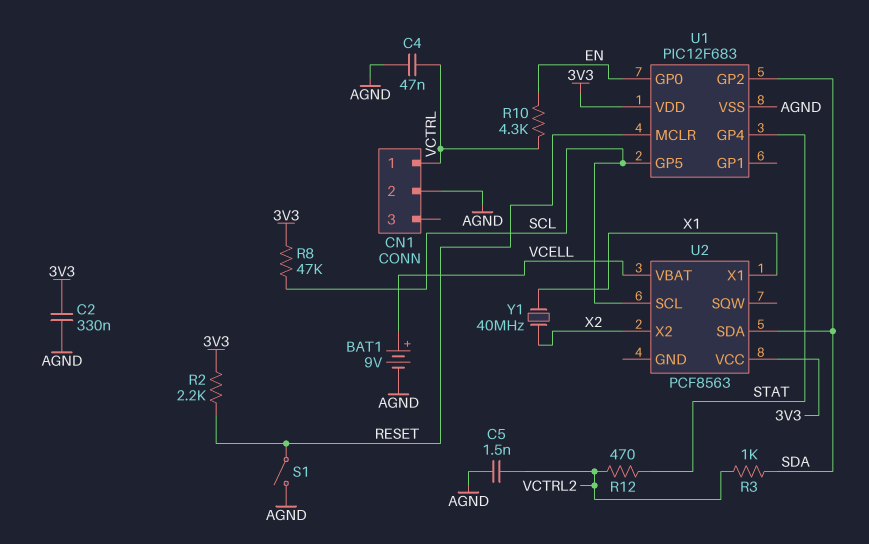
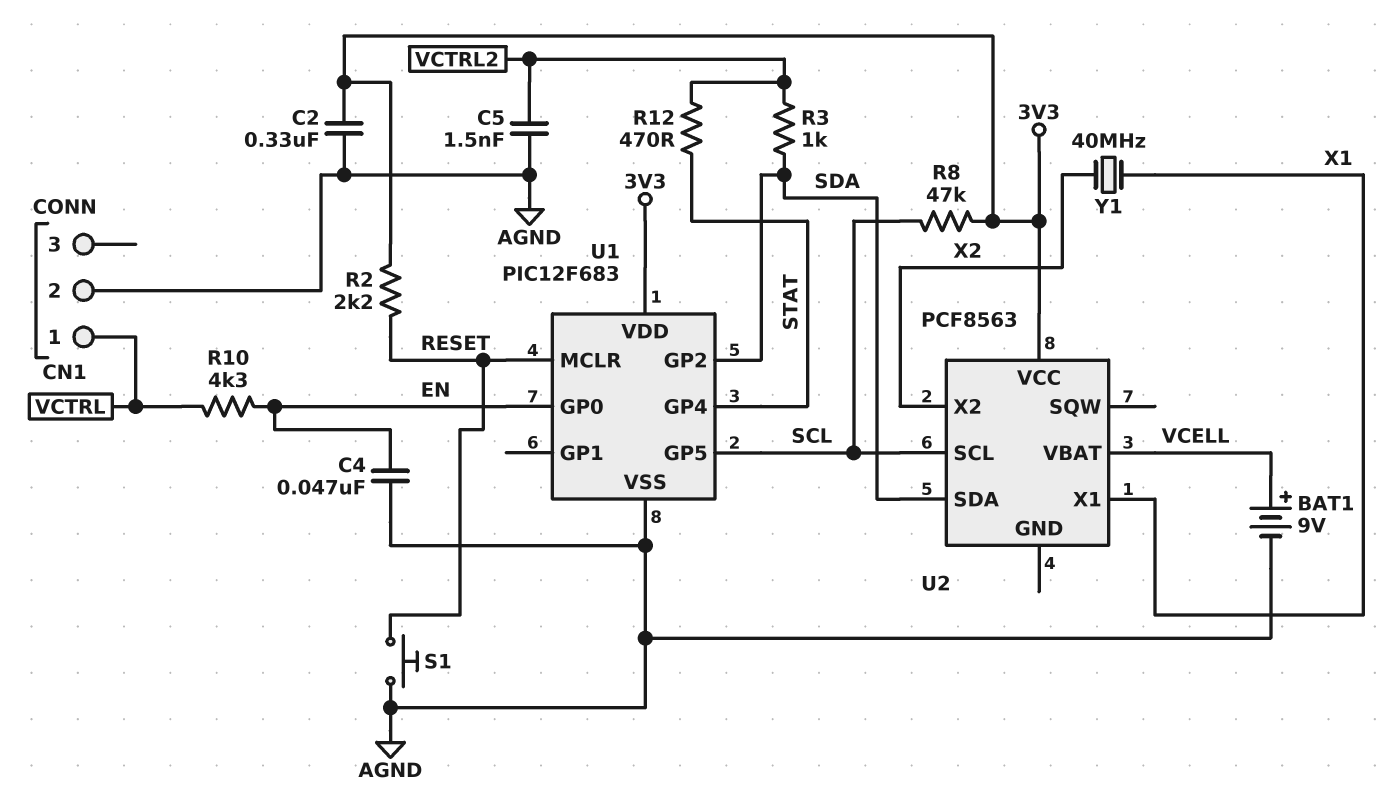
C4: 47nF (AGND, VCTRL) -> 47nF (AGND, EN)
S1: switch (AGND, RESET) -> button (AGND, RESET)

